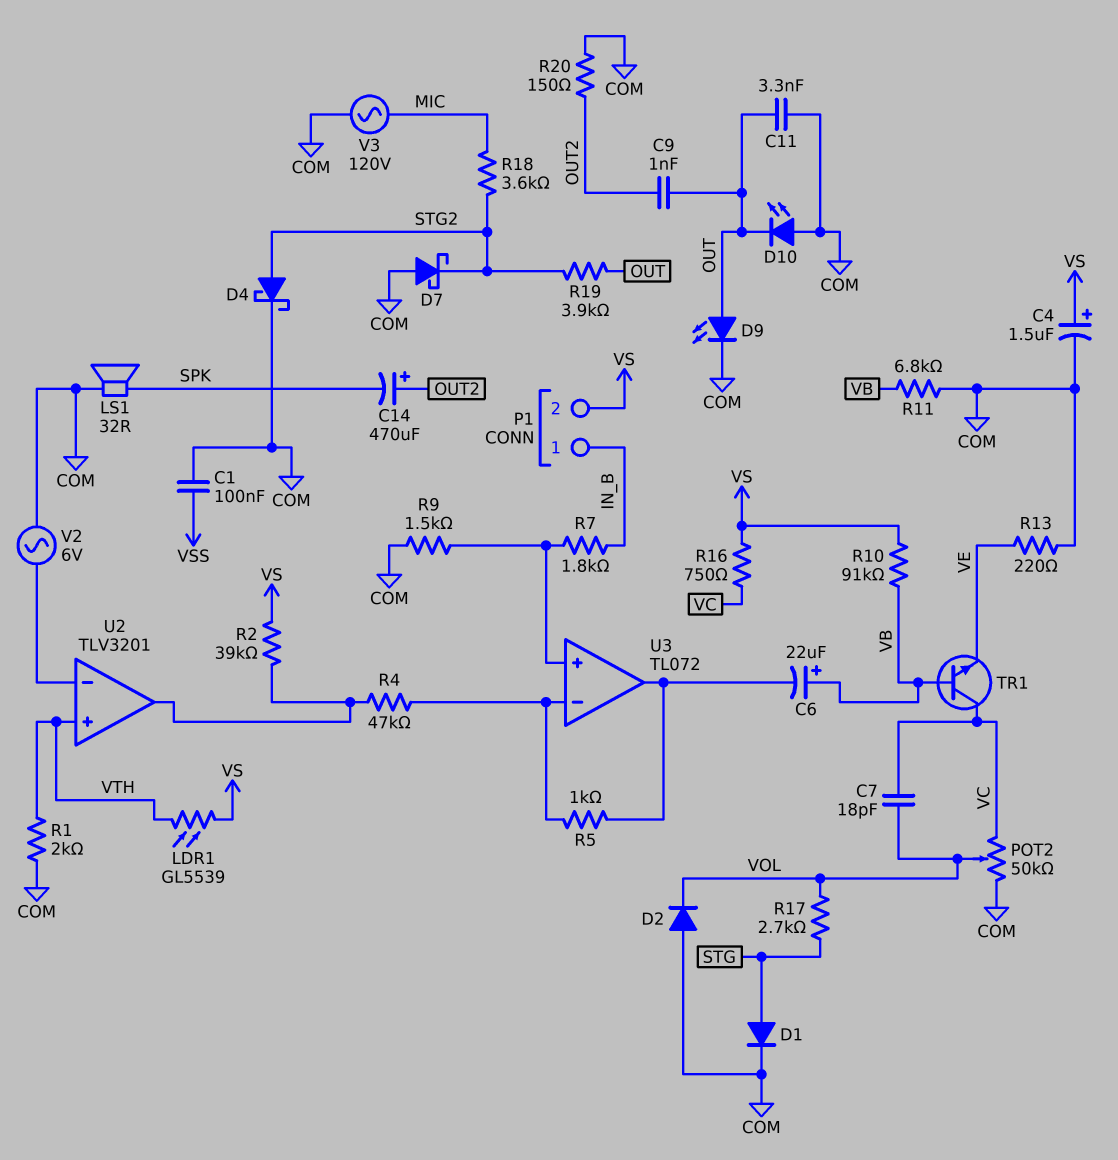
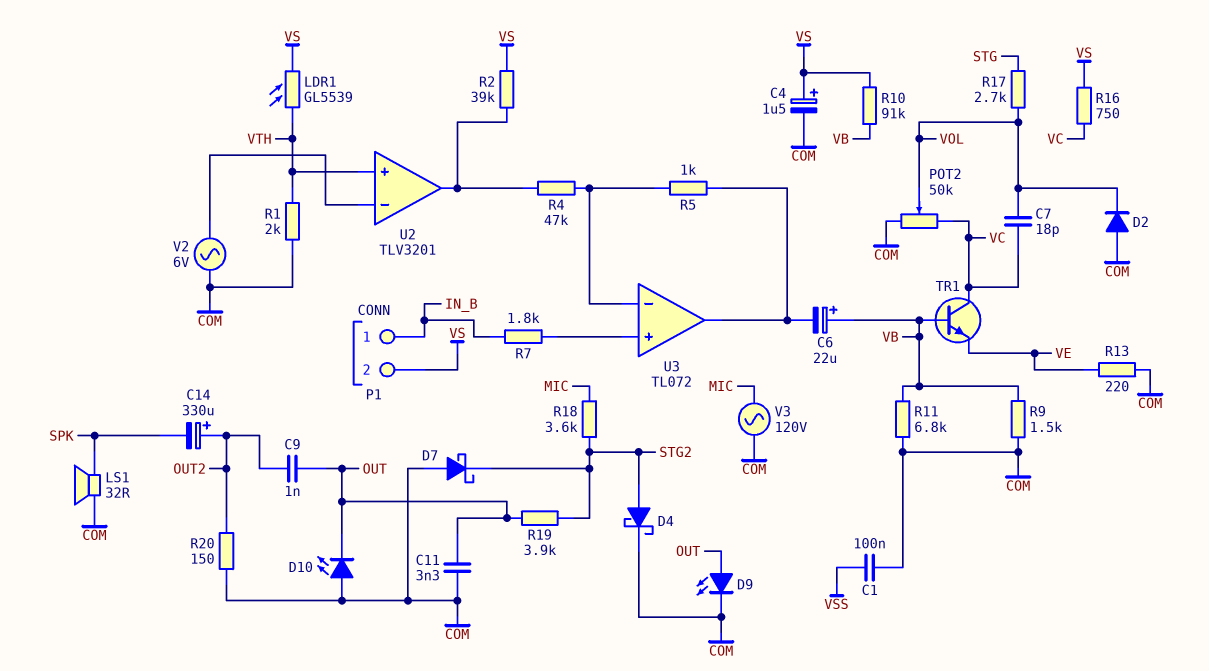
C14: 470uF (plus OUT2, minus SPK) -> 330uF (plus OUT2, minus SPK)
D1: diode (A STG, K COM) -> none
R9: 1.5k (COM, U3/in+) -> 1.5k (COM, VB)

